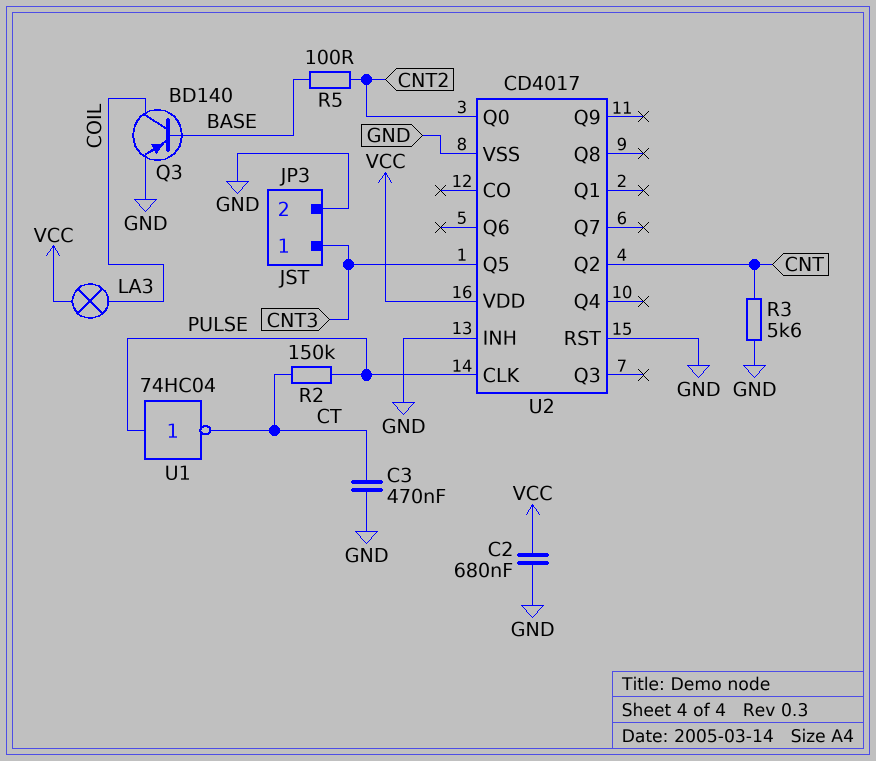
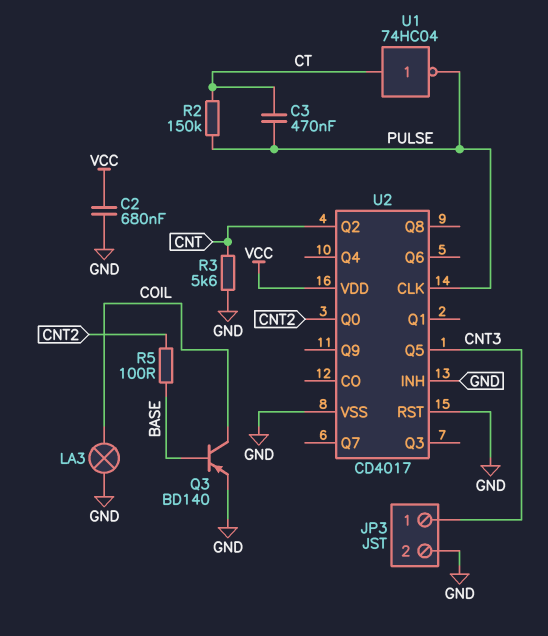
C3: 470nF (CT, GND) -> 470nF (CT, PULSE)
LA3: lamp (COIL, VCC) -> lamp (COIL, GND)
U1: NOT 74HC04 (in PULSE, out CT) -> NOT 74HC04 (in CT, out PULSE)

